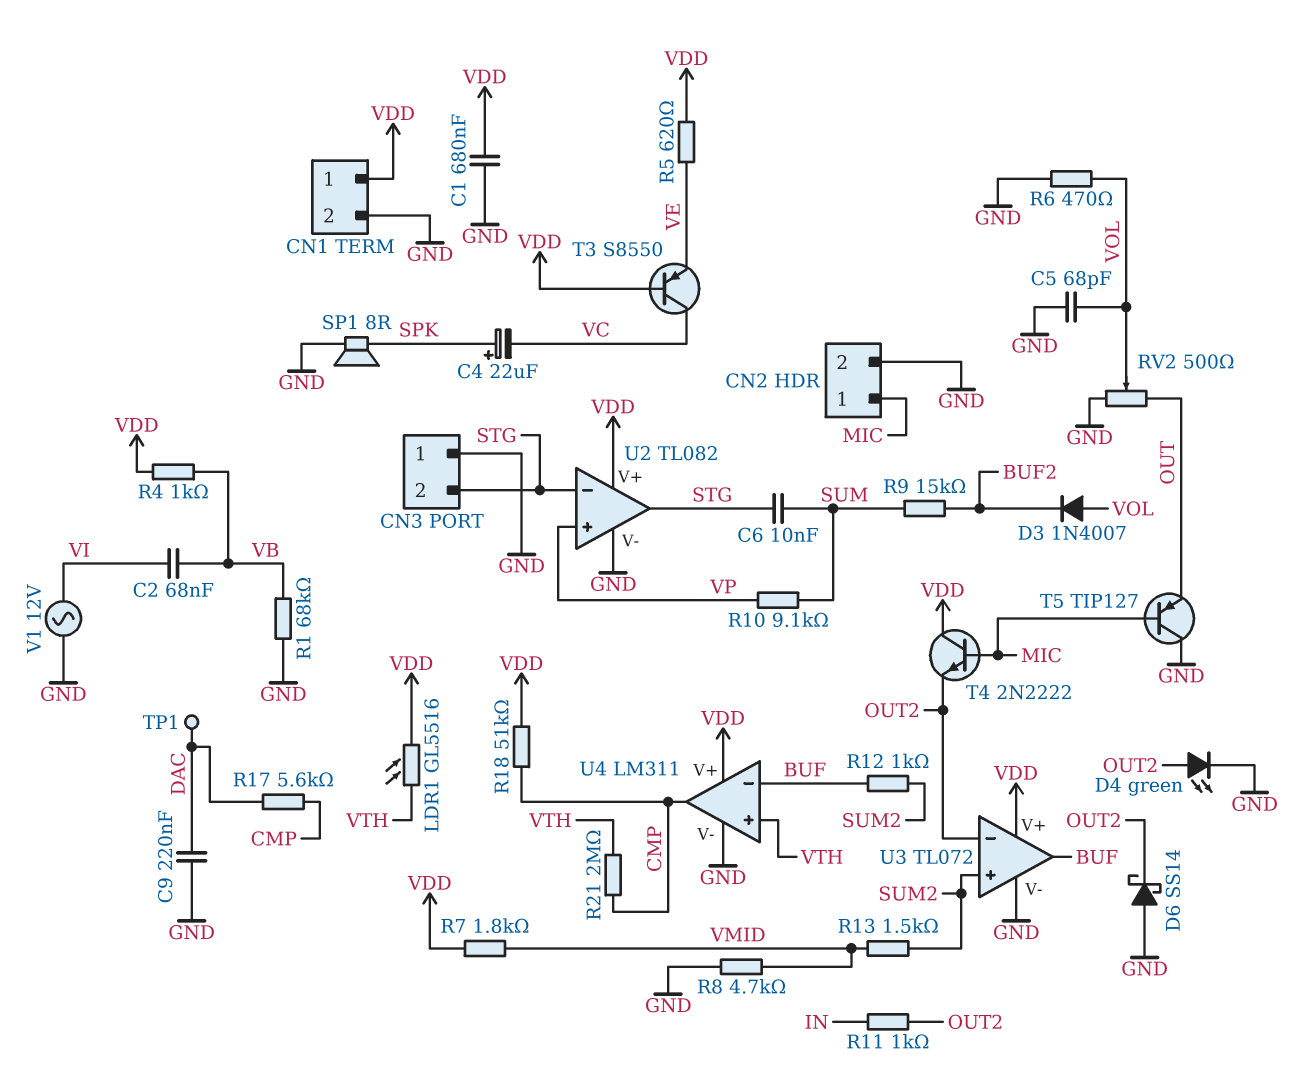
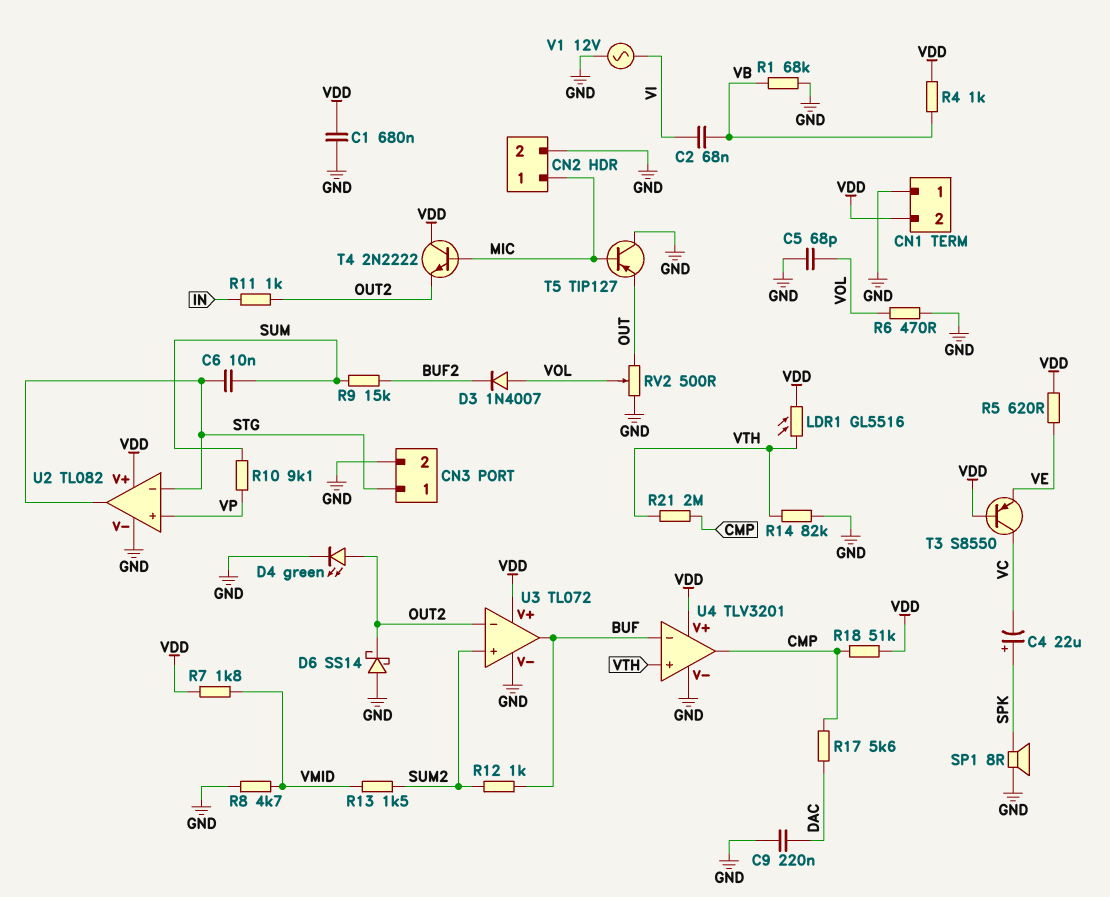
CN1 pin 1: VDD -> GND
CN1 pin 2: GND -> VDD
CN3 pin 1: GND -> STG
CN3 pin 2: STG -> GND
R14: none -> 82k (GND, VTH)
TP1: test point (DAC) -> none
U4: LM311 -> TLV3201

